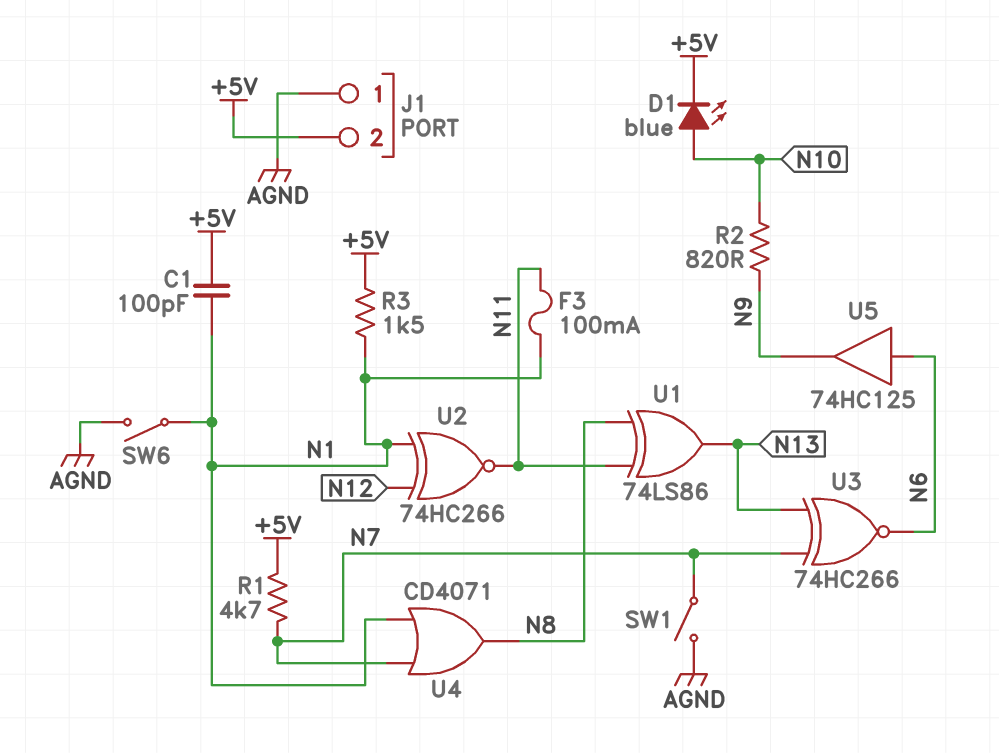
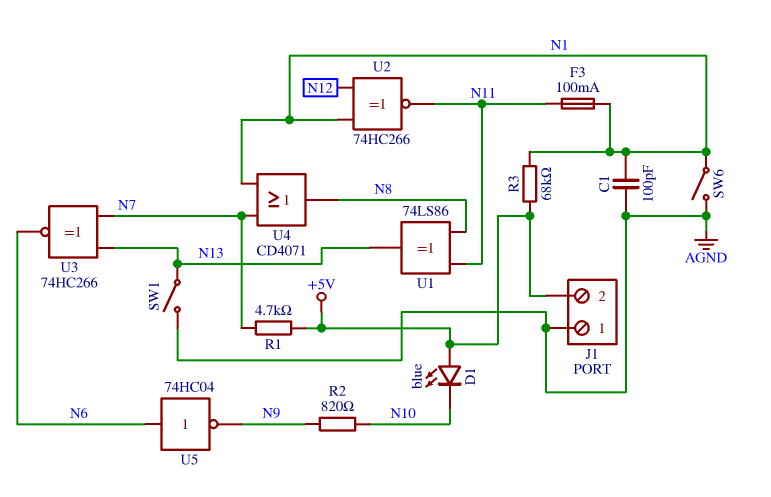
C1: 100pF (+5V, N1) -> 100pF (AGND, N1)
D1: LED blue (A N10, K +5V) -> LED blue (A +5V, K N10)
R3: 1.5k (+5V, N1) -> 68k (+5V, N1)
SW1: switch (AGND, N7) -> switch (AGND, N13)
U5: buffer 74HC125 (in N6, out N9) -> NOT 74HC04 (in N6, out N9)

